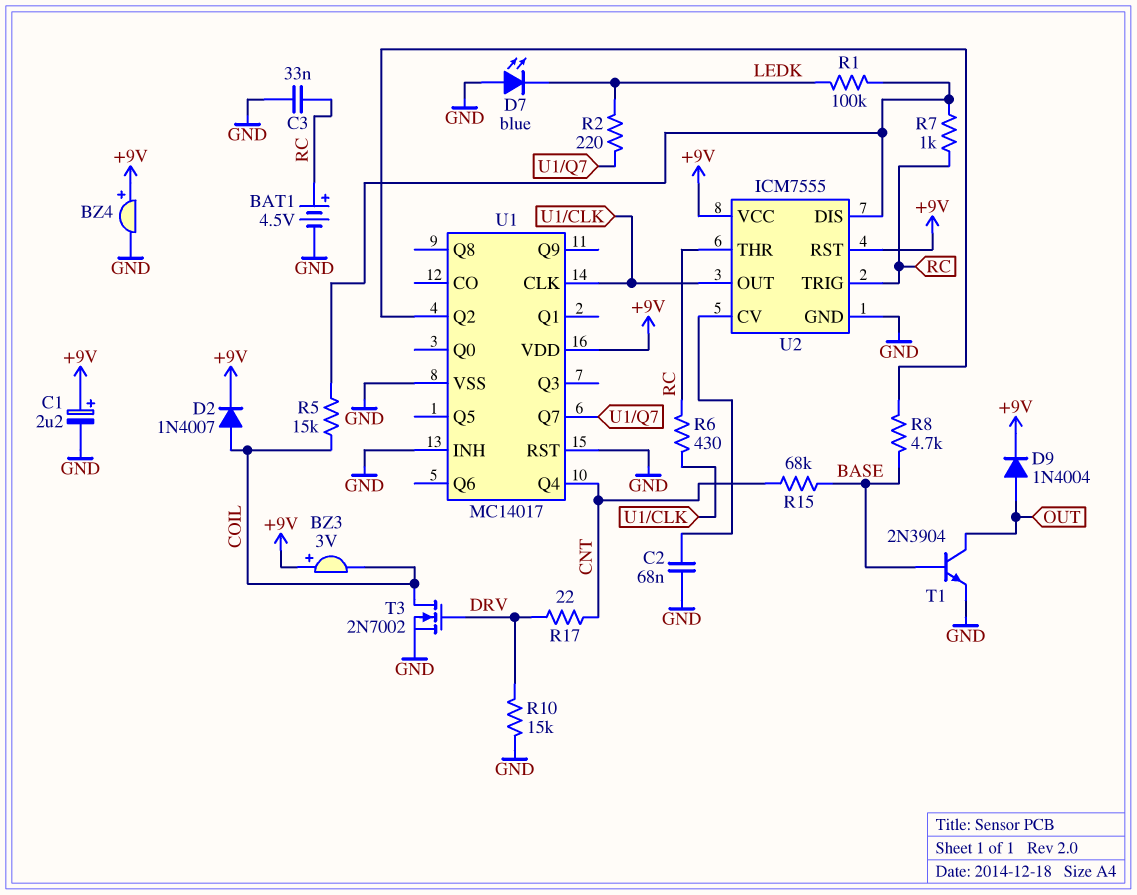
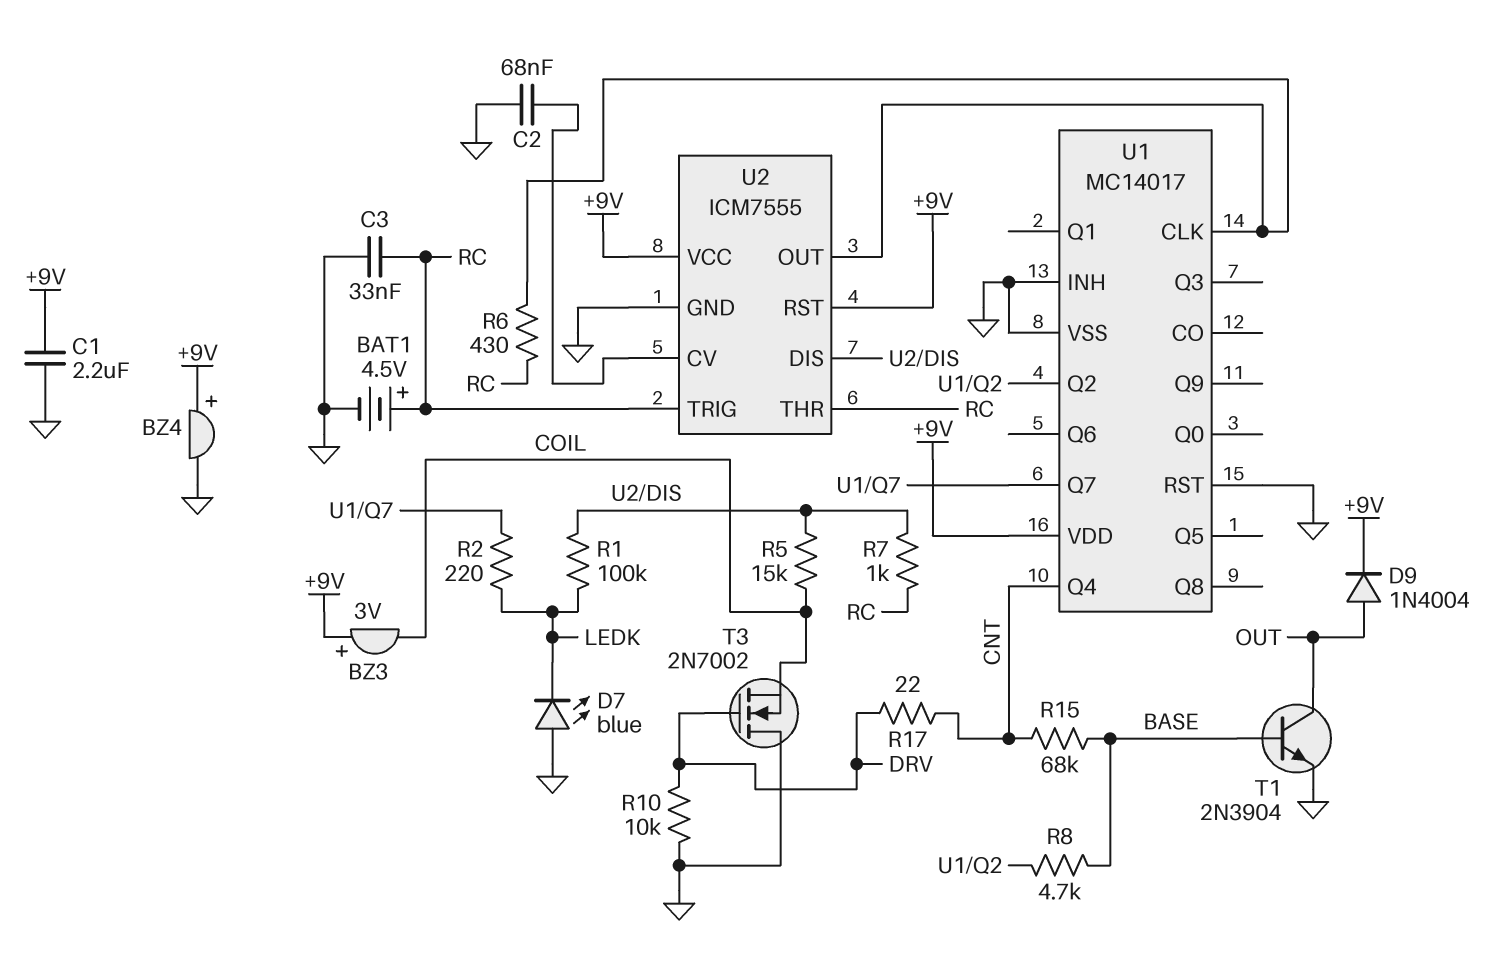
C1: 2.2uF (plus +9V, minus GND) -> 2.2uF (+9V, GND)
D2: diode 1N4007 (A COIL, K +9V) -> none
R10: 15k (DRV, GND) -> 10k (DRV, GND)
T3: NMOS 2N7002 (G DRV, D COIL, S GND) -> NMOS 2N7002 (G DRV, D GND, S COIL)

